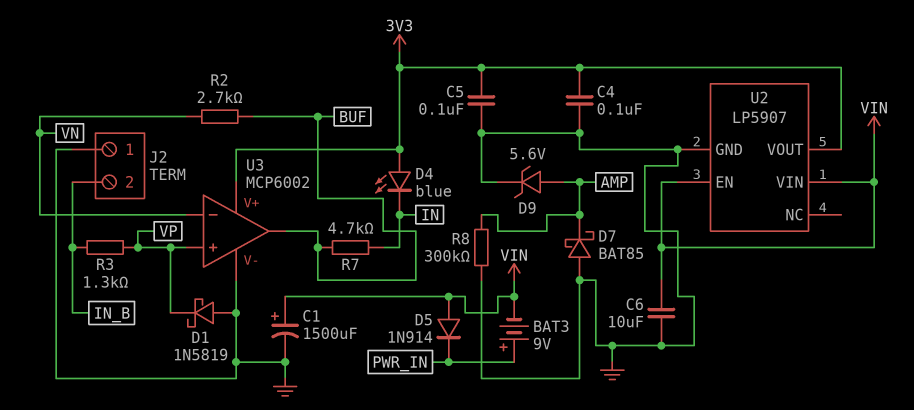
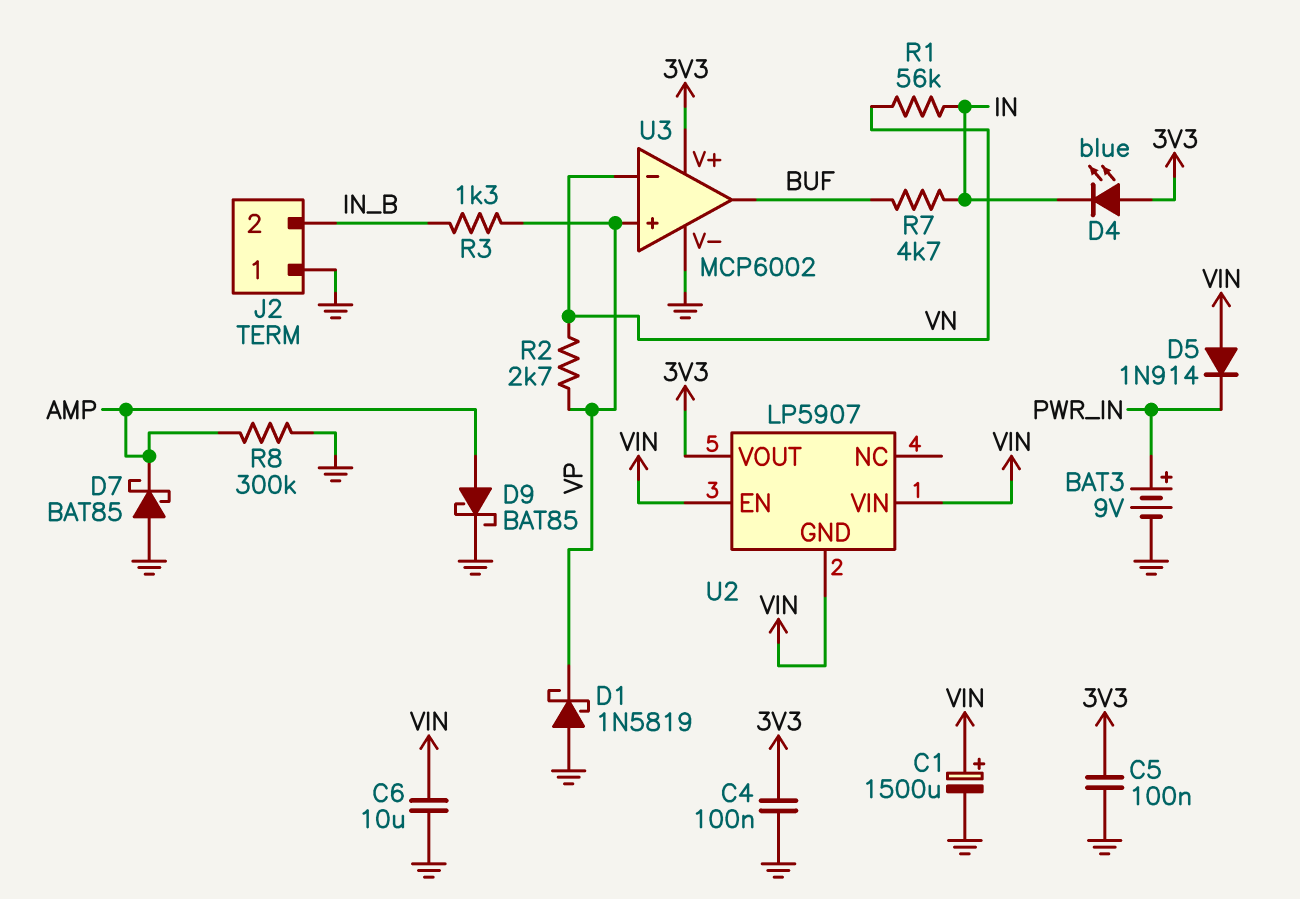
BAT3: 9V (plus PWR_IN, minus VIN) -> 9V (plus PWR_IN, minus GND)
D9: zener 5.6V (A AMP, K GND) -> schottky BAT85 (A AMP, K GND)
R1: none -> 56k (IN, VN)
R2: 2.7k (BUF, VN) -> 2.7k (VN, VP)
U2 pin GND: GND -> VIN

